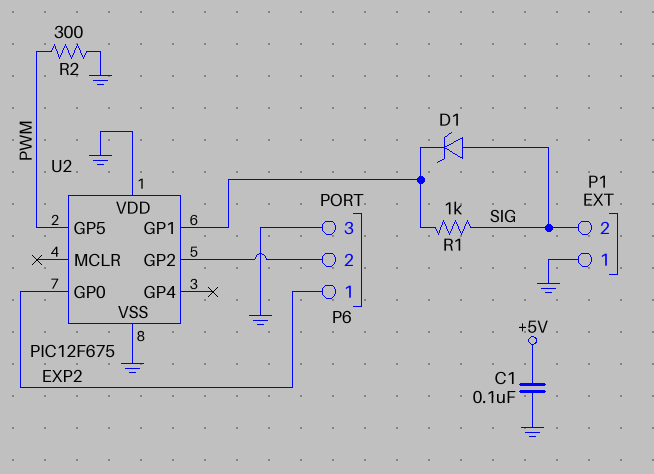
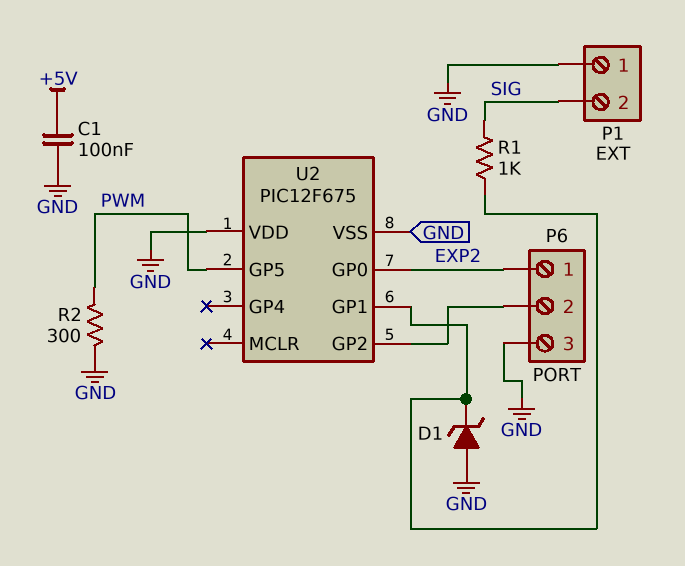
D1: zener (A SIG, K U2/GP1) -> zener (A GND, K U2/GP1)

